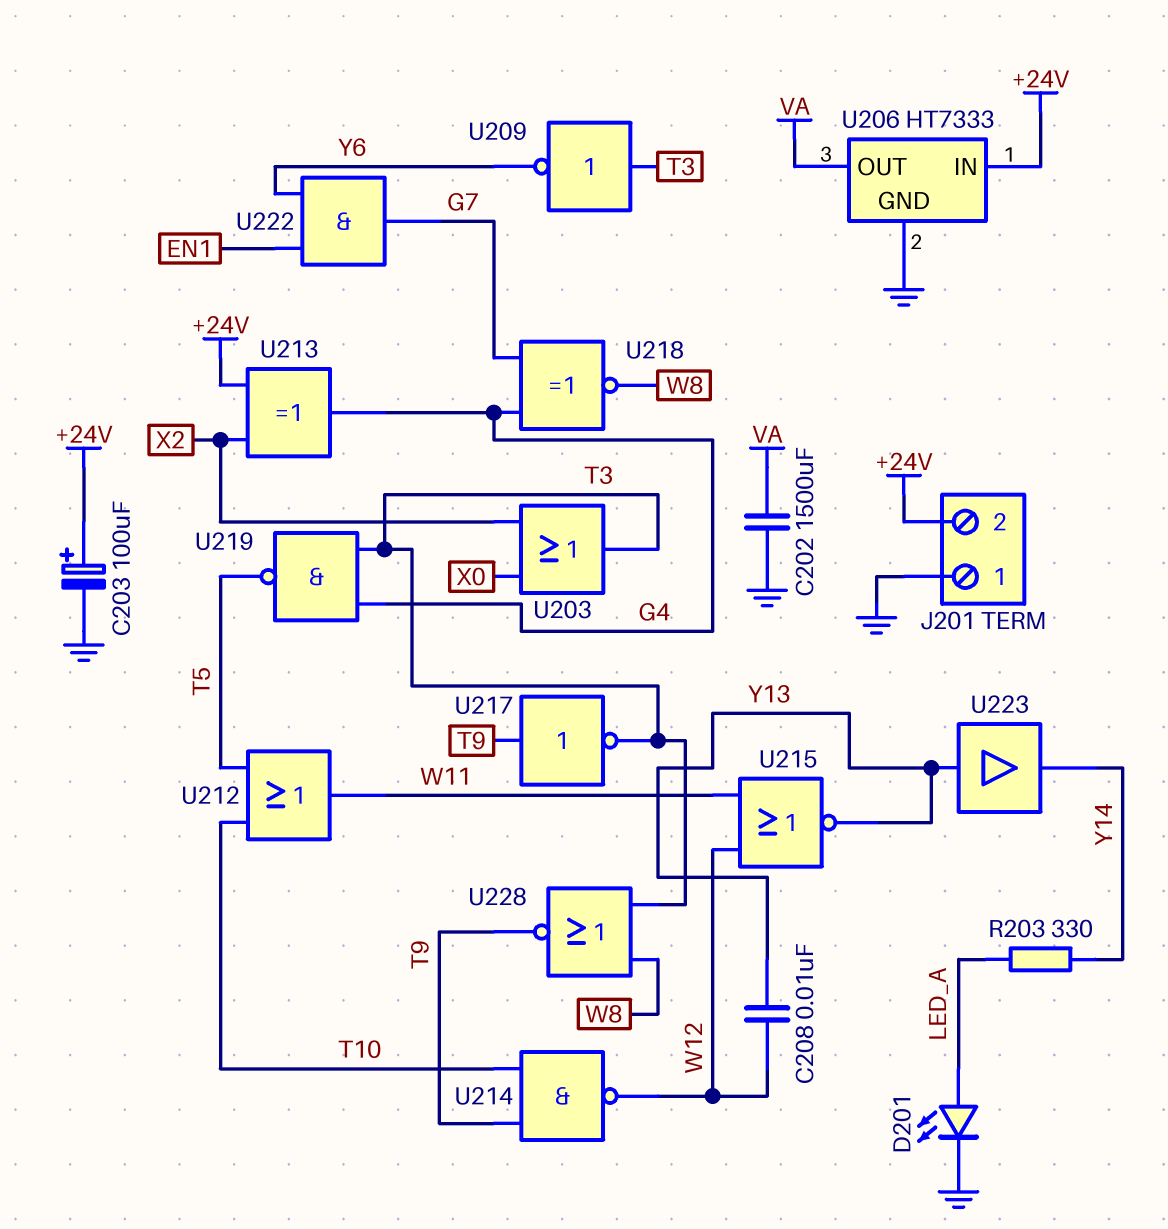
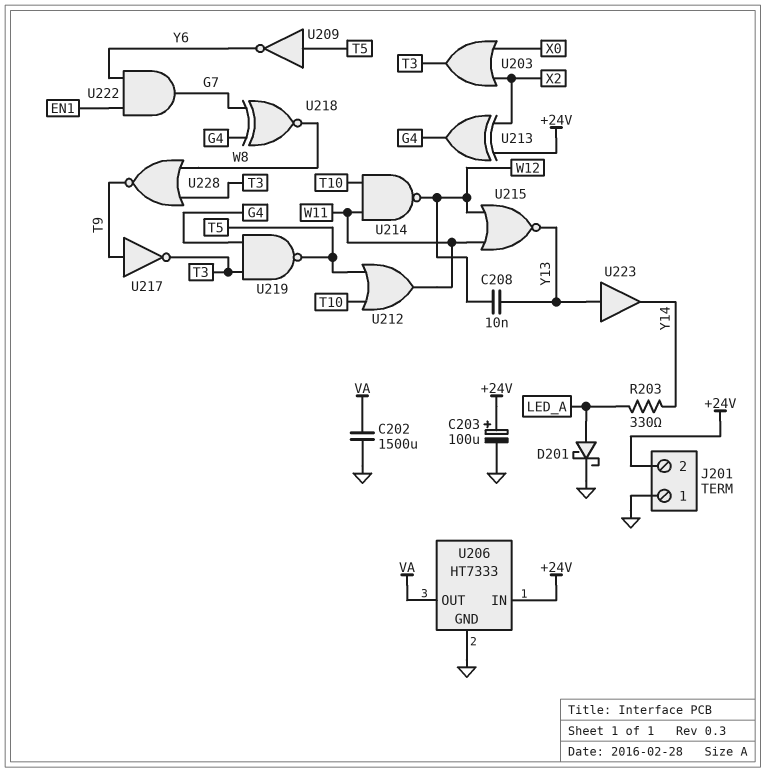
D201: LED (A LED_A, K GND) -> schottky (A LED_A, K GND)
U209: NOT (in T3, out Y6) -> NOT (in T5, out Y6)
U214: NAND (in T9, in T10, out W12) -> NAND (in T10, in W11, out W12)

